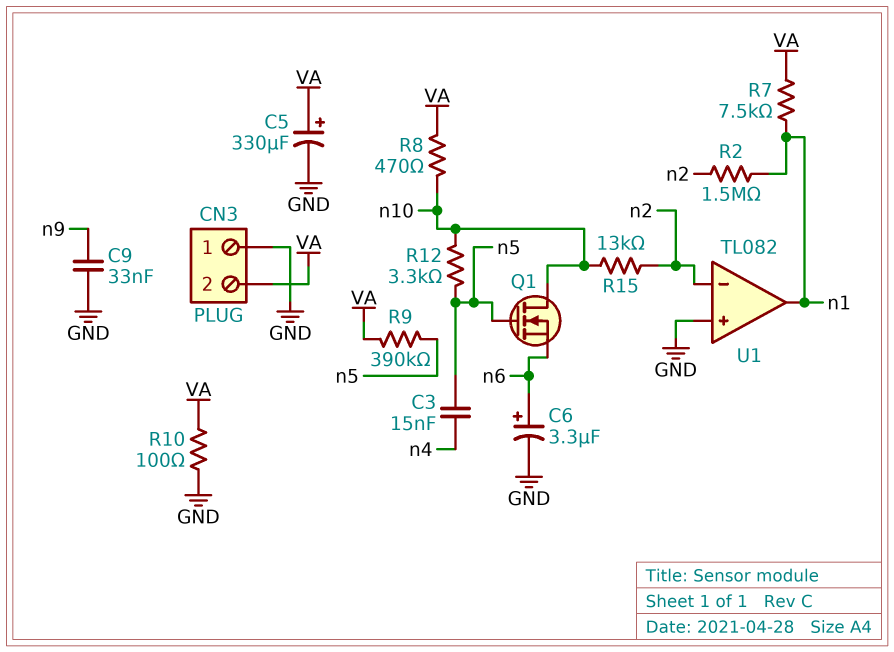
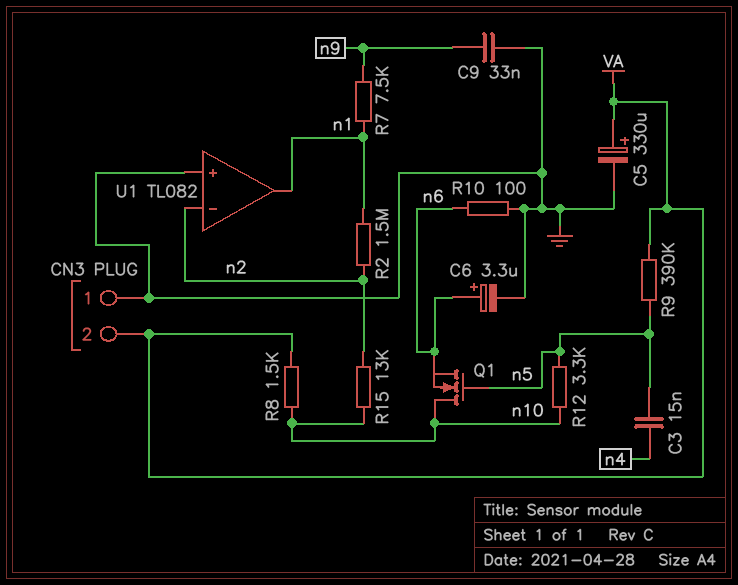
R7: 7.5k (VA, n1) -> 7.5k (n1, n9)
R8: 470 (VA, n10) -> 1.5k (VA, n10)
R10: 100 (GND, VA) -> 100 (GND, n6)

